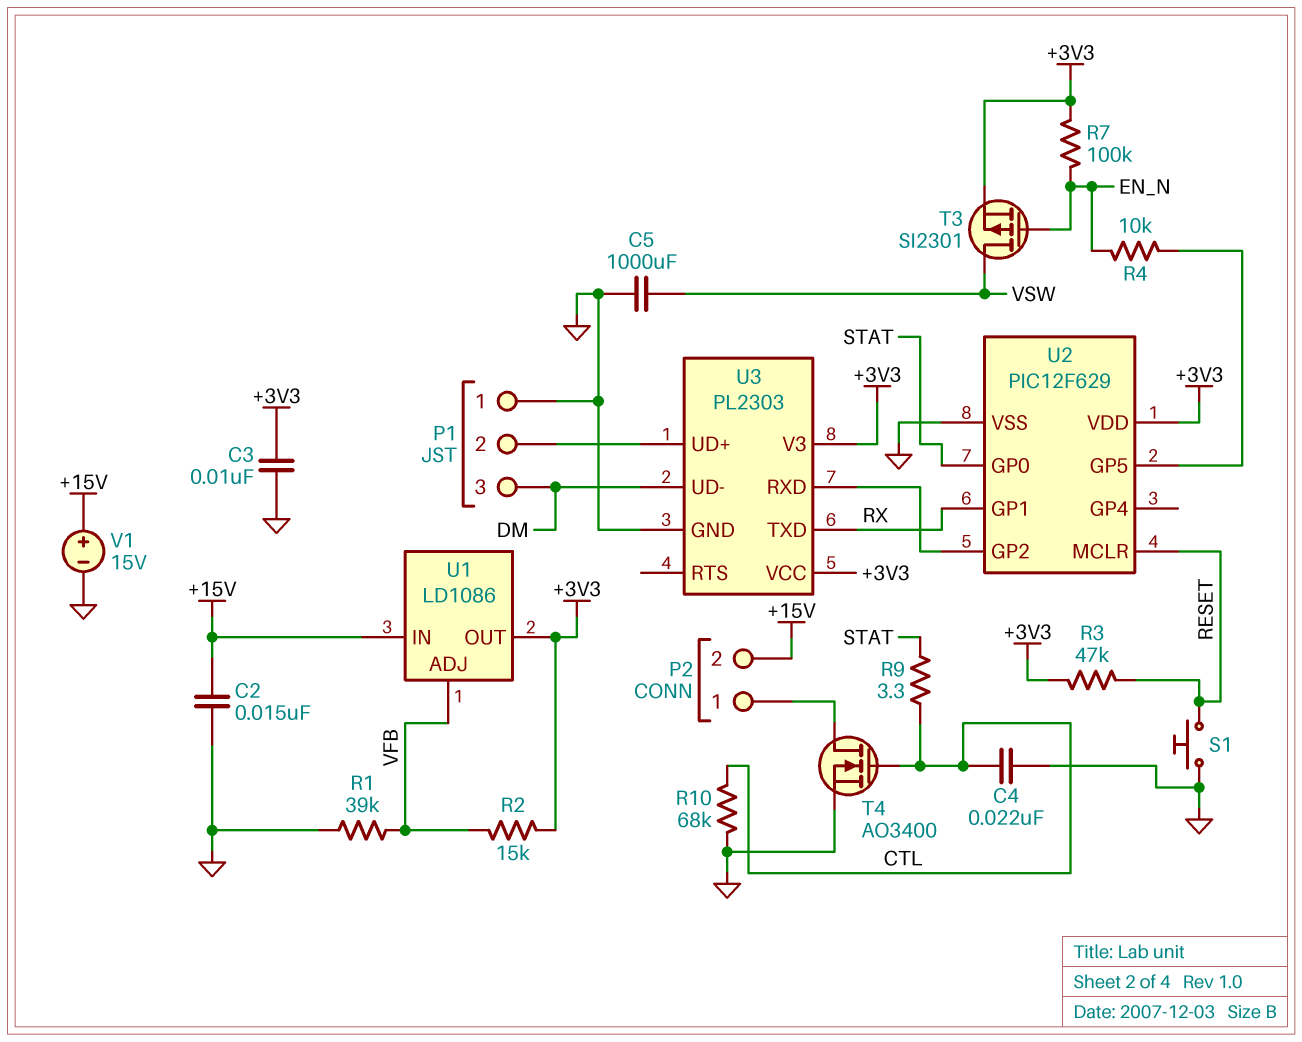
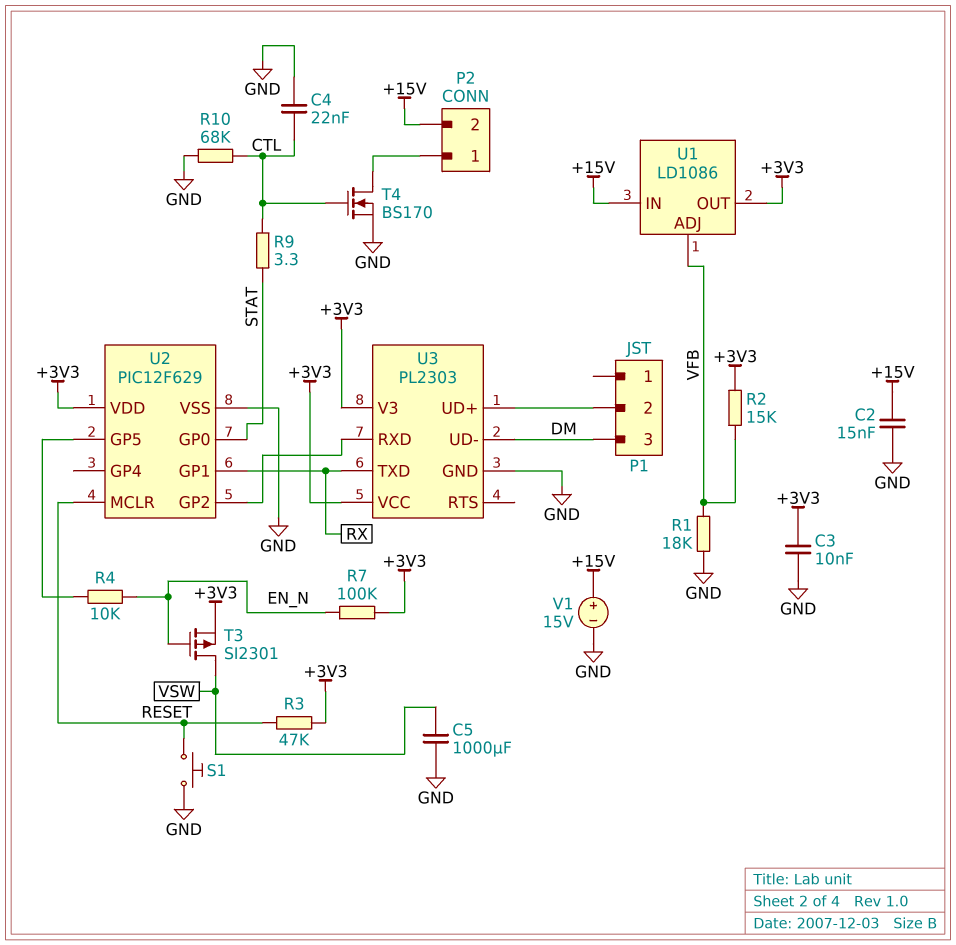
P1 pin 1: GND -> none
R1: 39k (GND, VFB) -> 18k (GND, VFB)
T4: NMOS AO3400 (G CTL, D P2/1, S GND) -> NMOS BS170 (G CTL, D P2/1, S GND)

